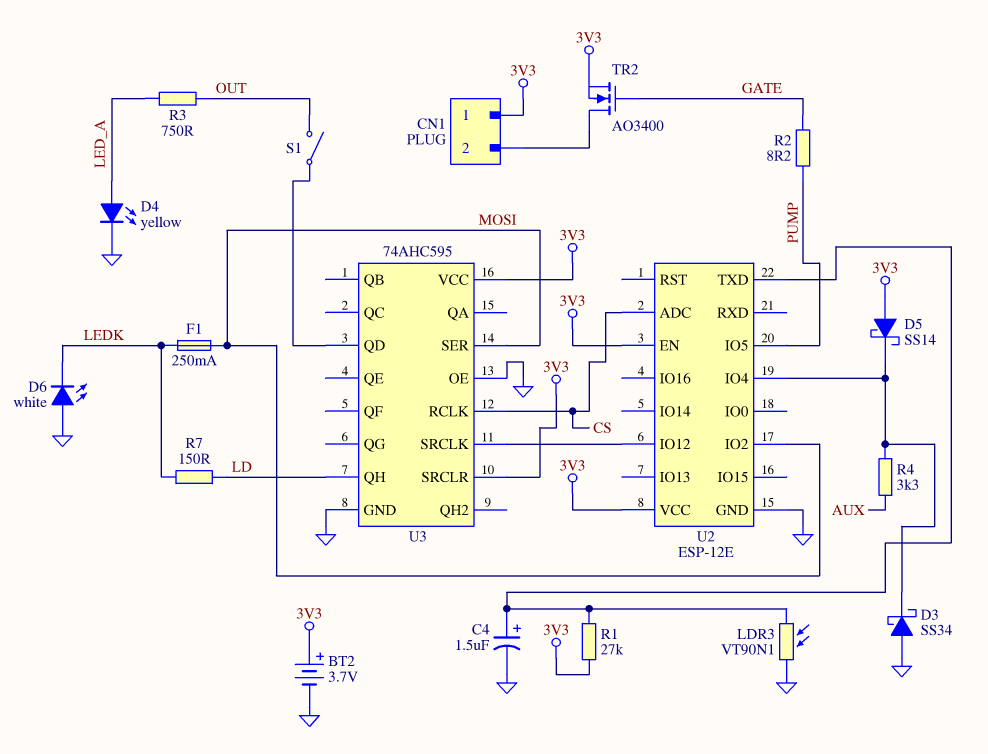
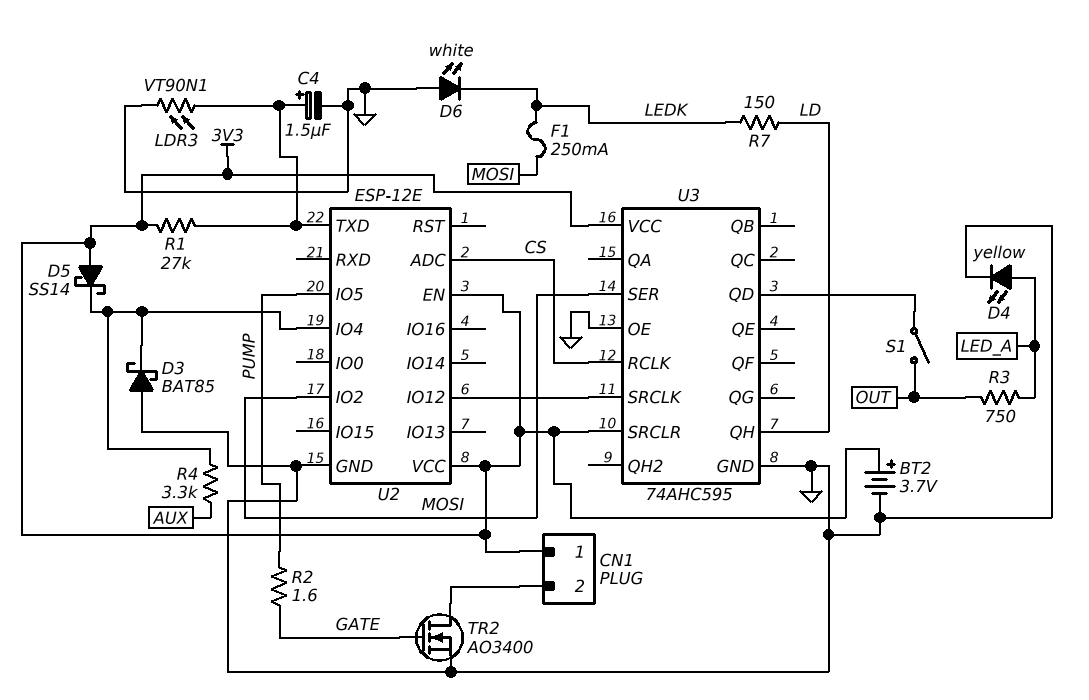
D3: schottky SS34 (A GND, K U2/IO4) -> schottky BAT85 (A GND, K U2/IO4)
R2: 8.2 (GATE, PUMP) -> 1.6 (GATE, PUMP)
TR2: NMOS AO3400 (G GATE, D CN1/2, S 3V3) -> NMOS AO3400 (G GATE, D CN1/2, S GND)

